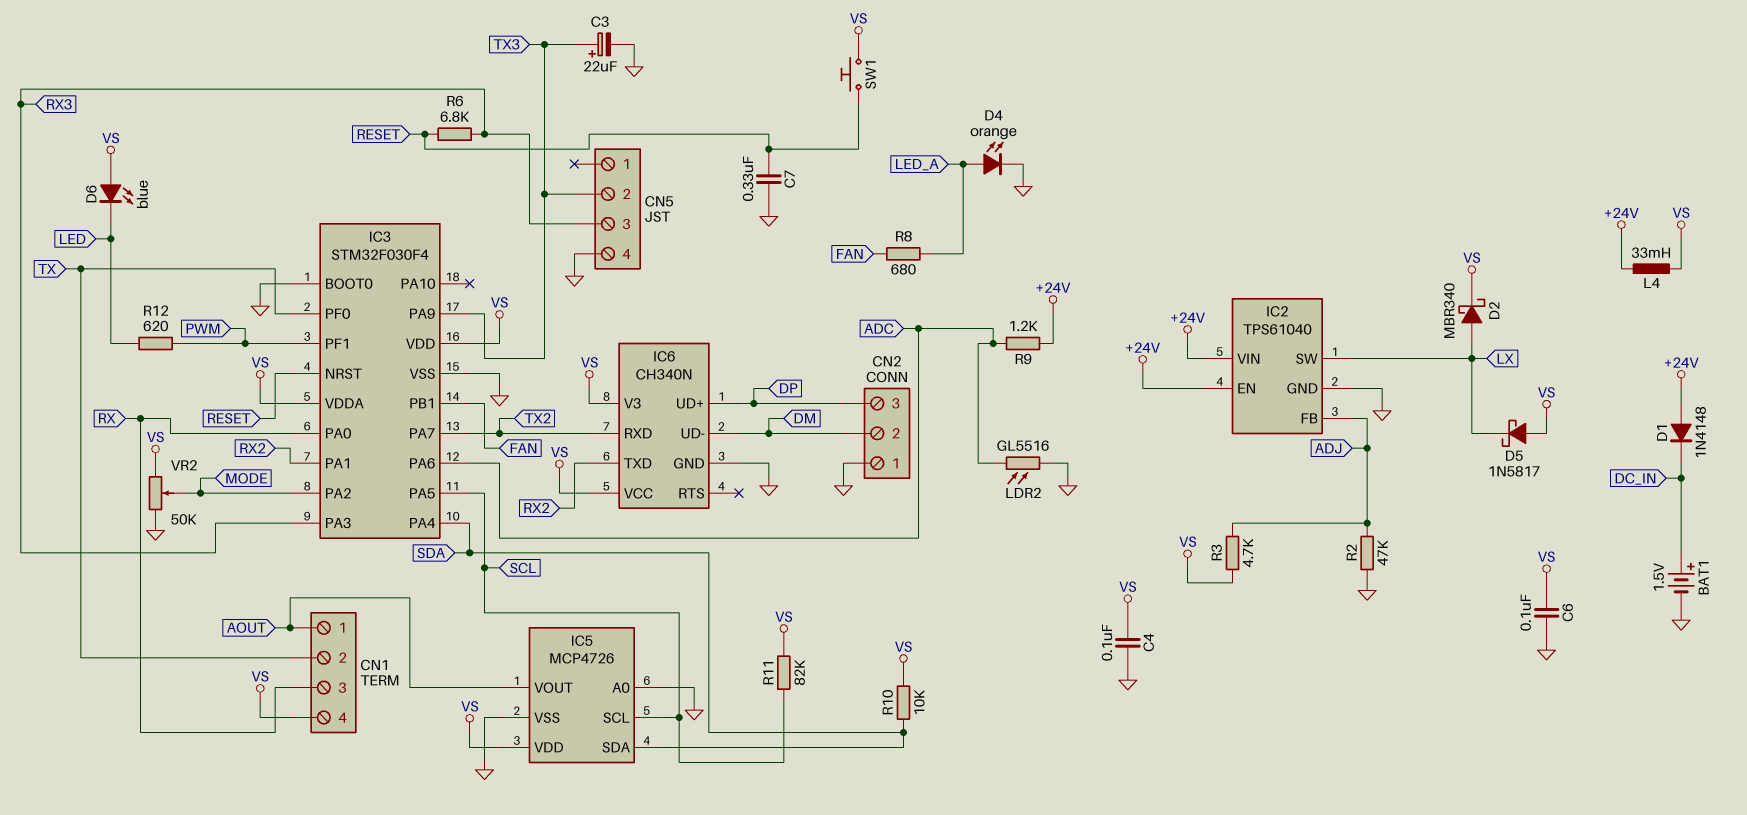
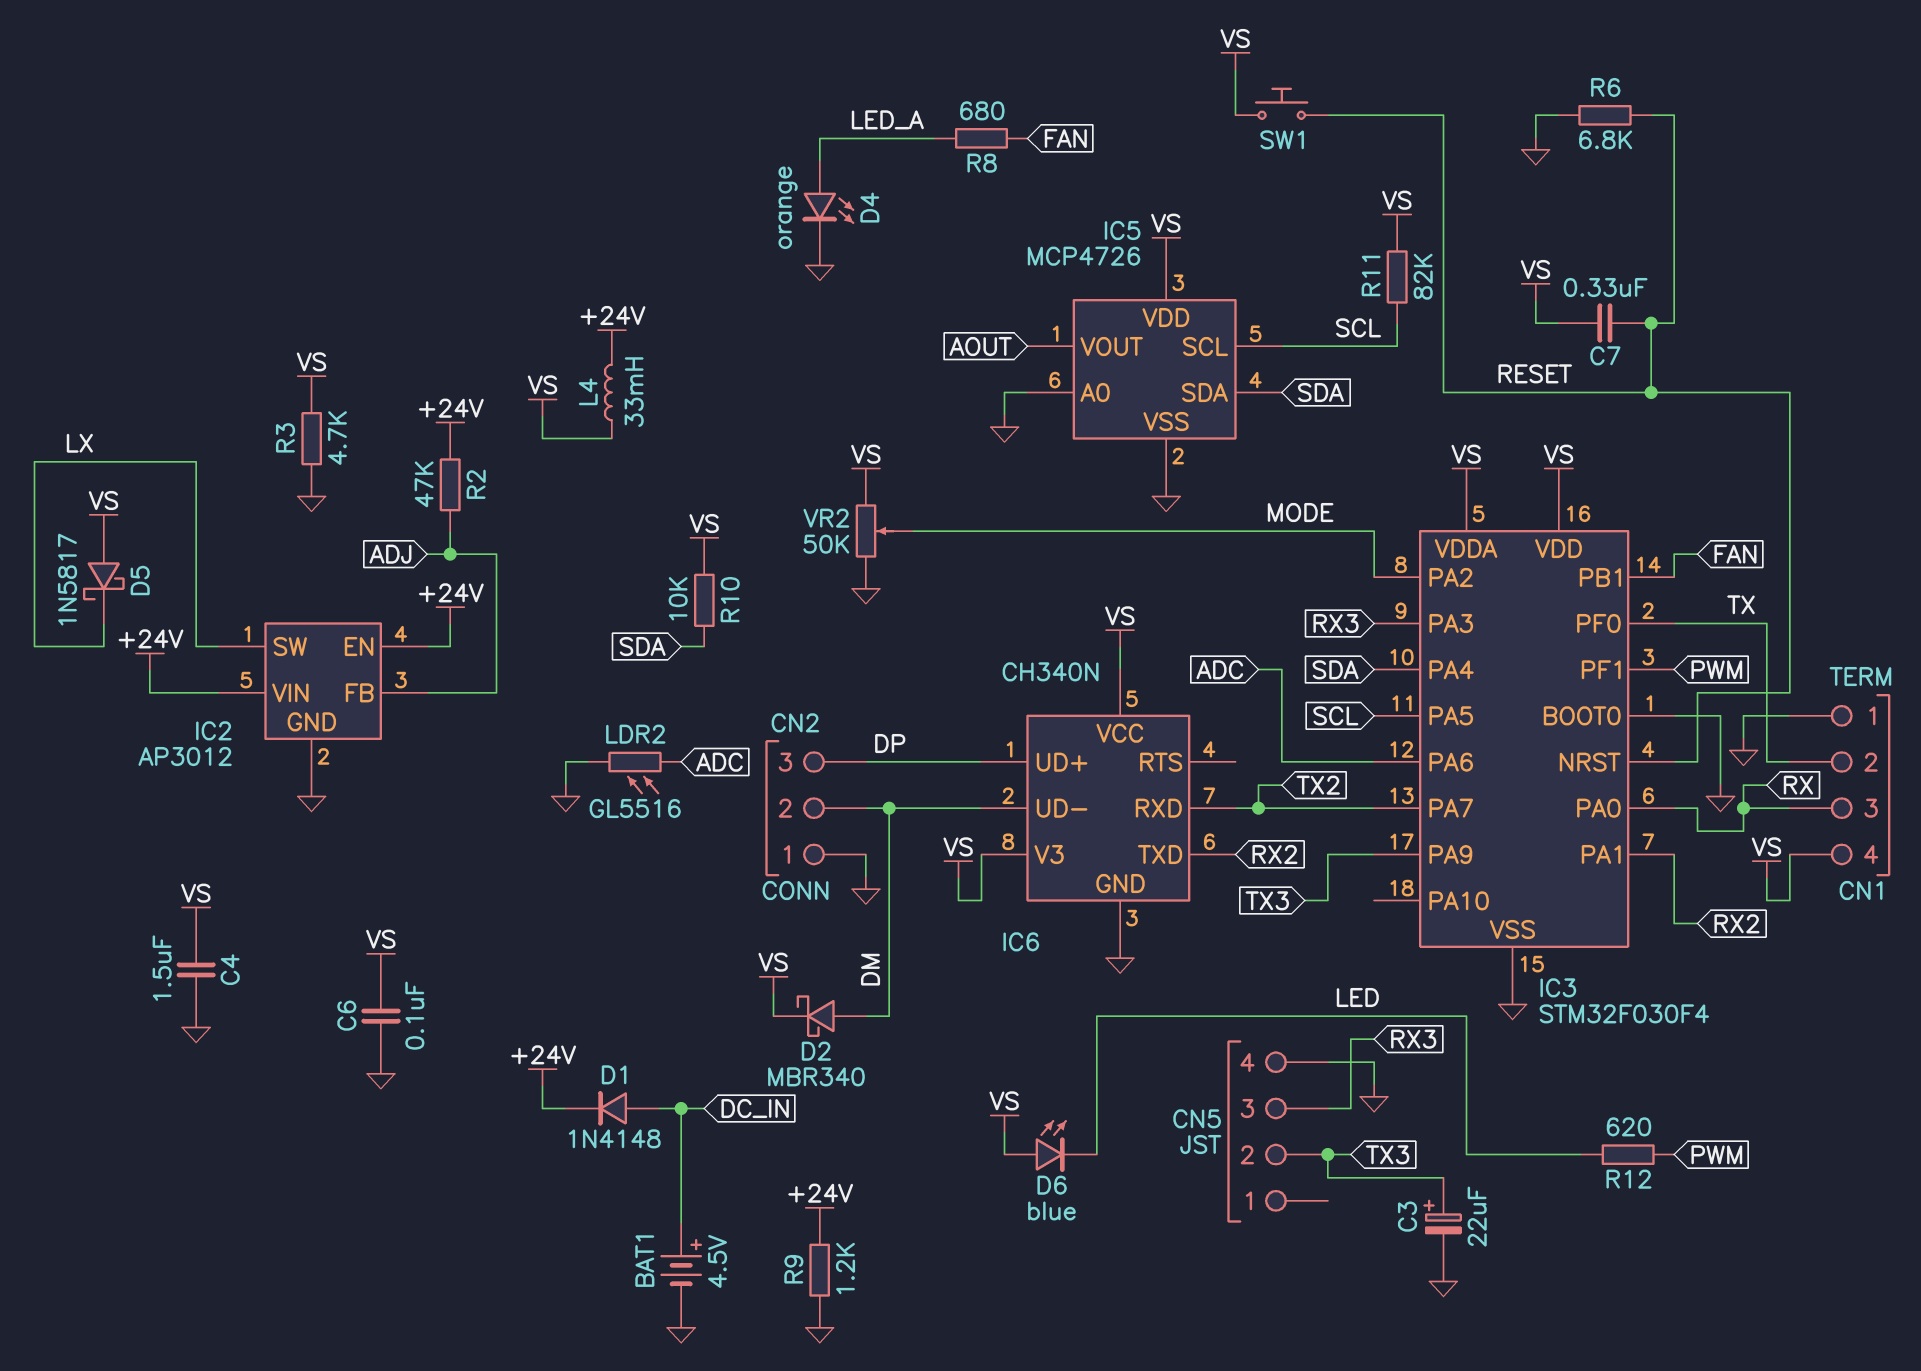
BAT1: 1.5V (plus DC_IN, minus GND) -> 4.5V (plus DC_IN, minus GND)
C4: 100nF (GND, VS) -> 1.5uF (GND, VS)
C7: 330nF (GND, RESET) -> 330nF (RESET, VS)
CN1 pin 1: AOUT -> GND
D1: diode 1N4148 (A +24V, K DC_IN) -> diode 1N4148 (A DC_IN, K +24V)
D2: schottky MBR340 (A LX, K VS) -> schottky MBR340 (A DM, K VS)
IC2: TPS61040 -> AP3012
R2: 47k (ADJ, GND) -> 47k (+24V, ADJ)
R3: 4.7k (ADJ, VS) -> 4.7k (GND, VS)
R6: 6.8k (RESET, RX3) -> 6.8k (GND, RESET)
R9: 1.2k (+24V, ADC) -> 1.2k (+24V, GND)

